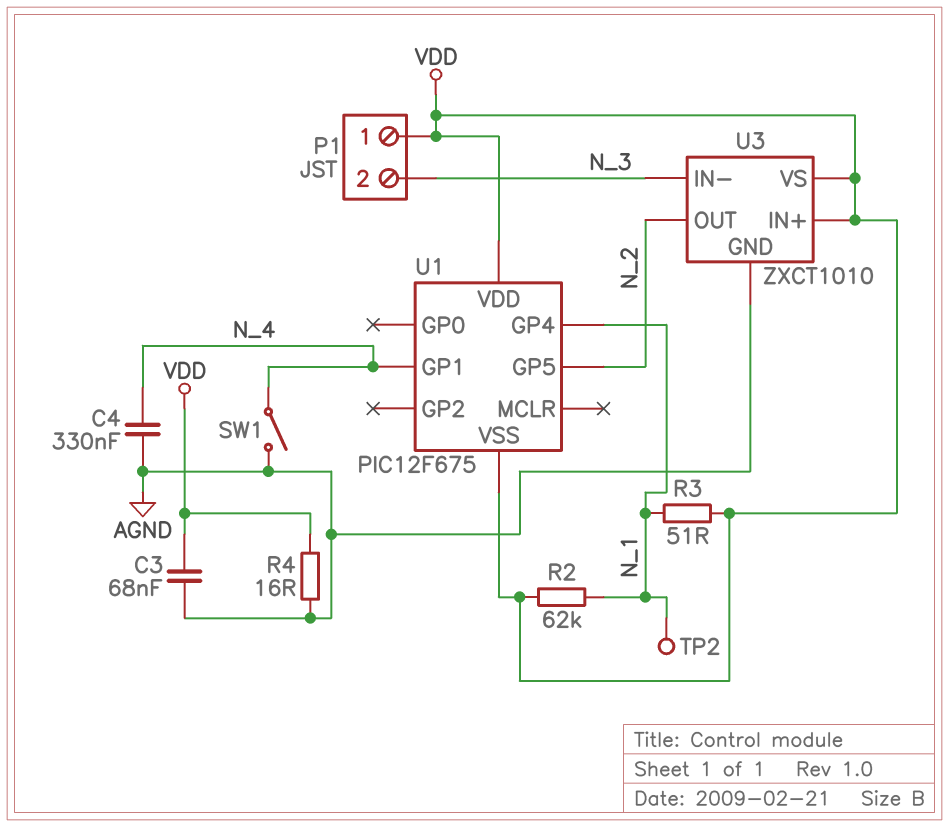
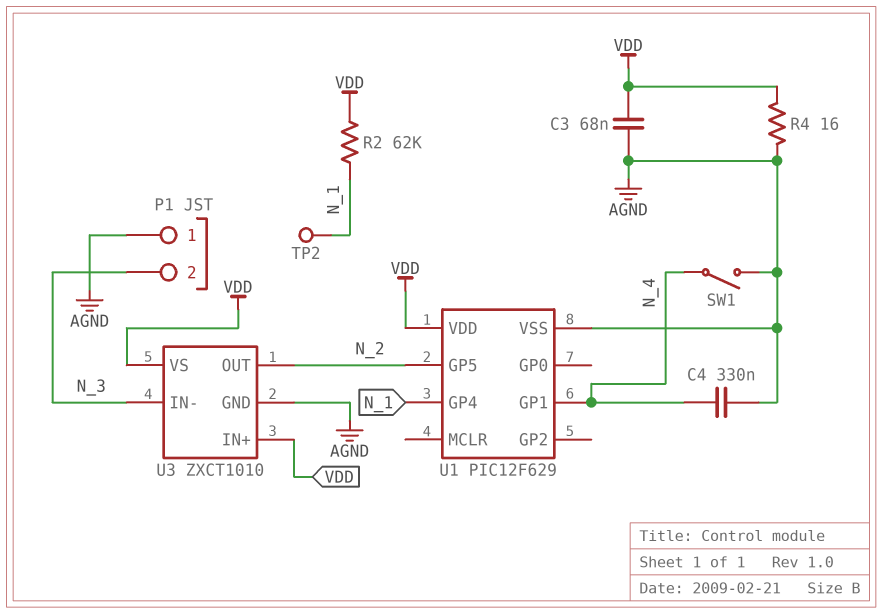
P1 pin 1: VDD -> AGND
R3: 51 (N_1, VDD) -> none
U1: PIC12F675 -> PIC12F629
U1 pin VSS: VDD -> AGND

